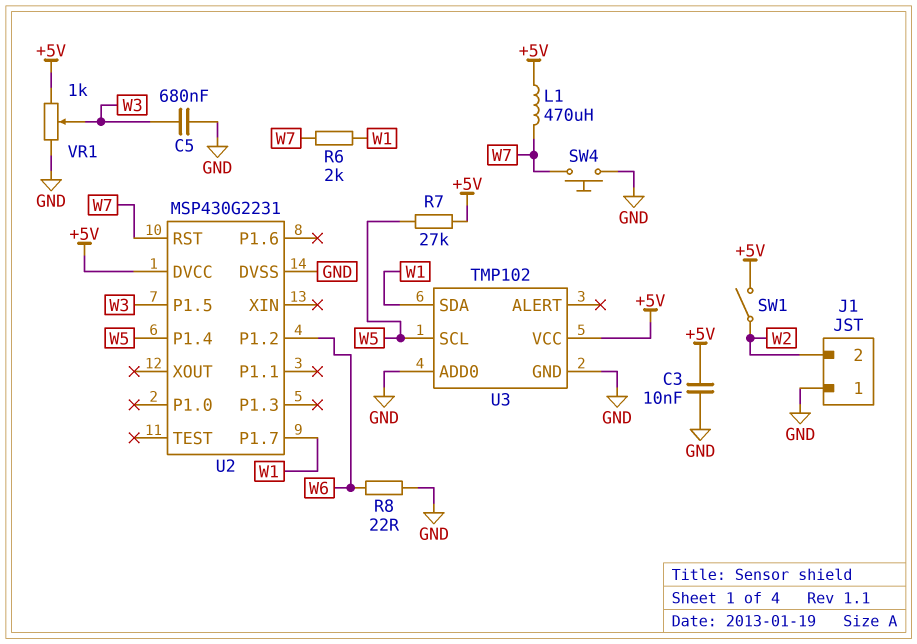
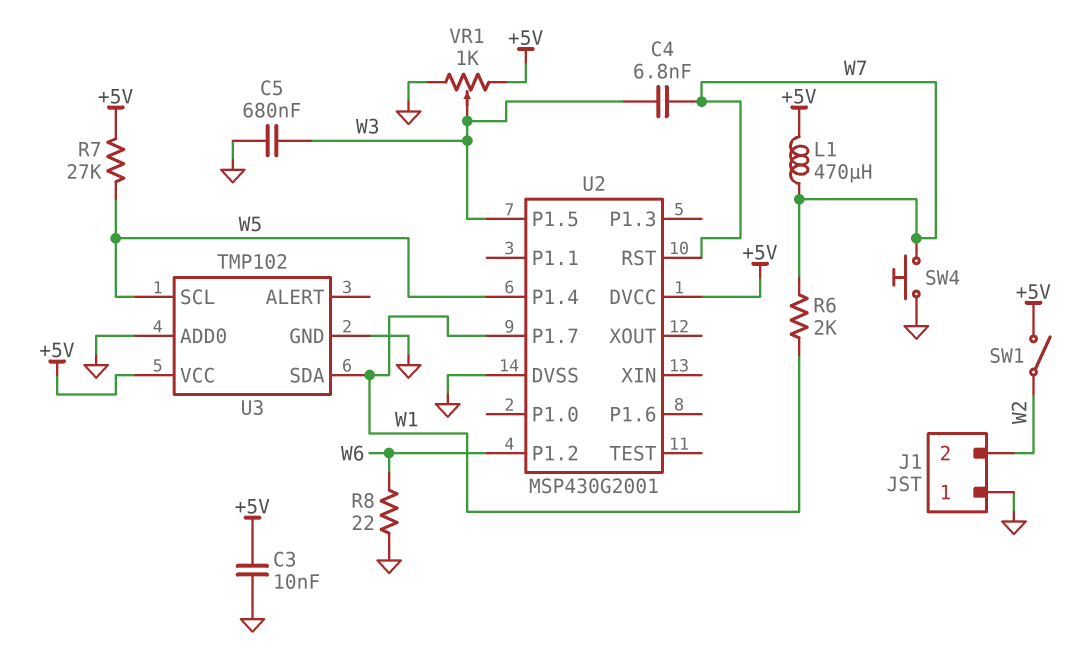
C4: none -> 6.8nF (W3, W7)
U2: MSP430G2231 -> MSP430G2001

